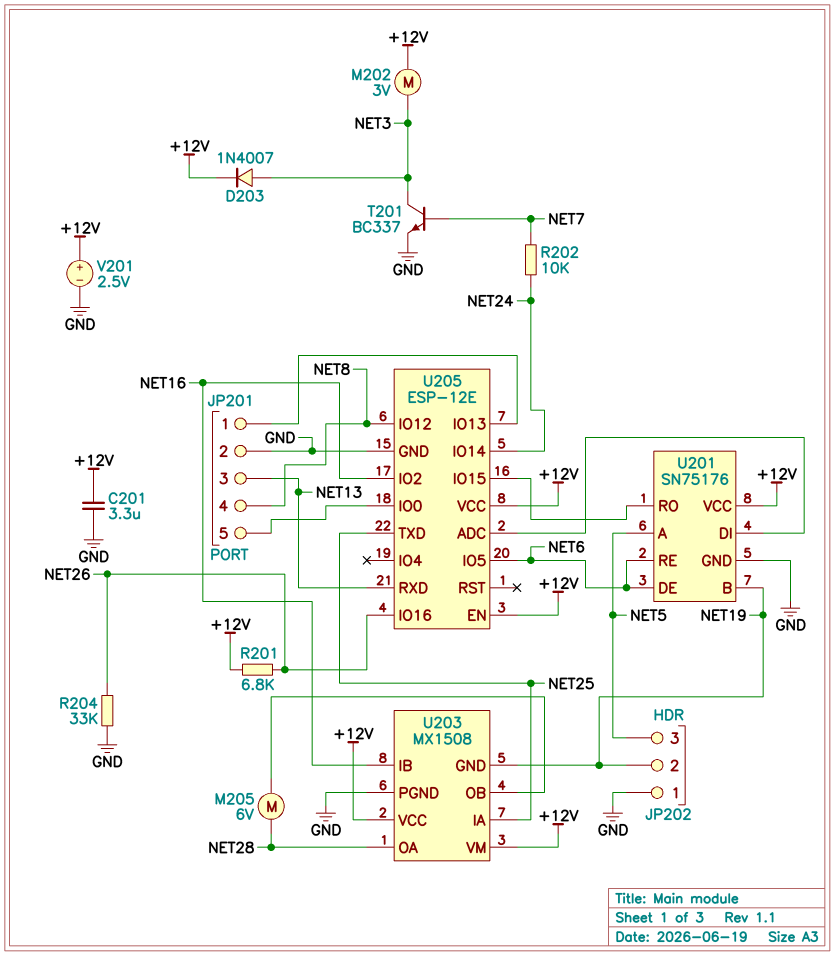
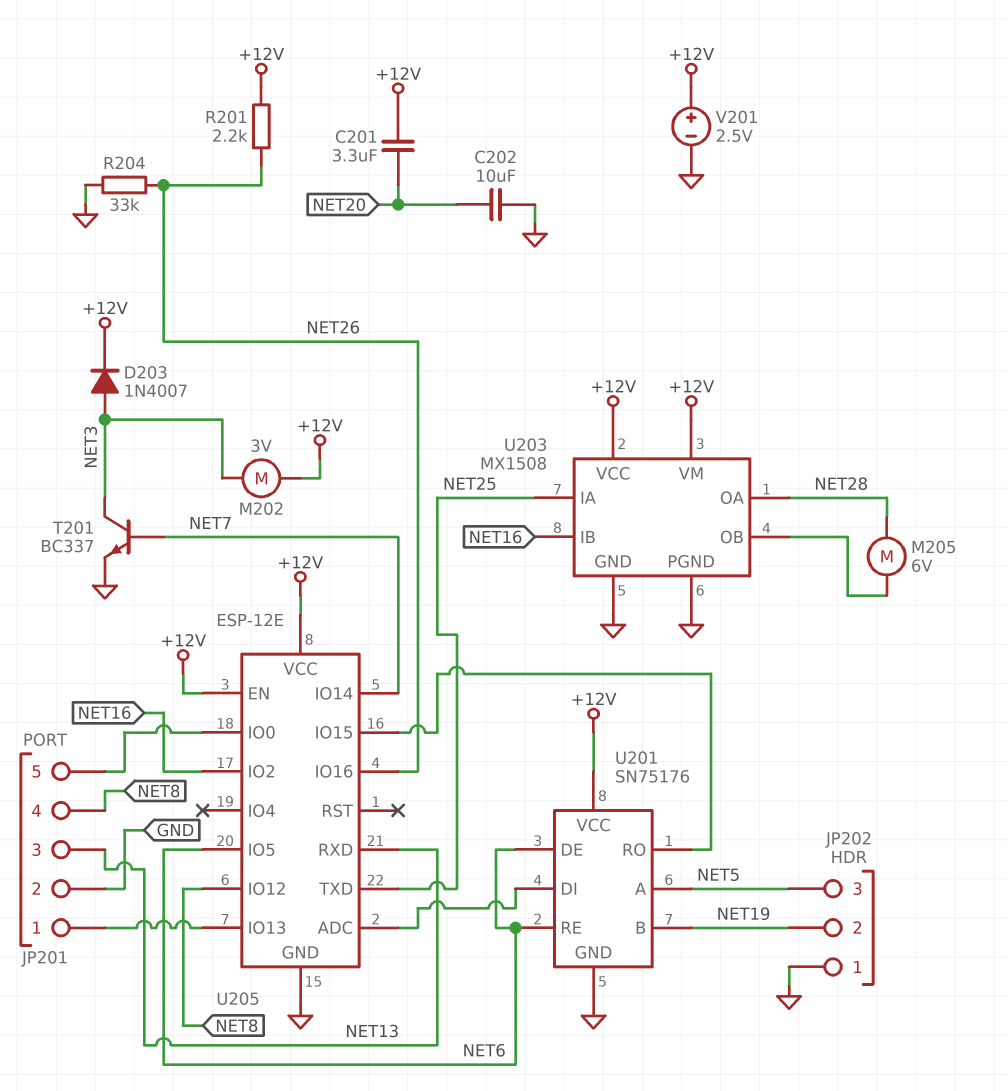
C201: 3.3uF (+12V, GND) -> 3.3uF (+12V, NET20)
C202: none -> 10uF (GND, NET20)
R201: 6.8k (+12V, NET26) -> 2.2k (+12V, NET26)
R202: 10k (NET7, NET24) -> none
U203 pin GND: NET19 -> GND
U205 pin IO14: NET24 -> NET7

